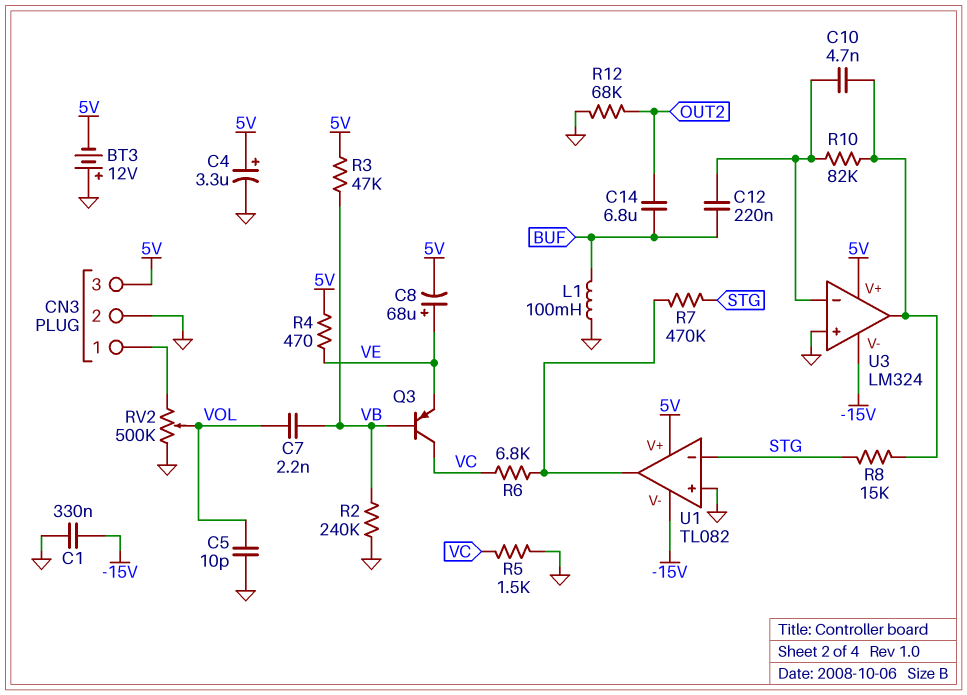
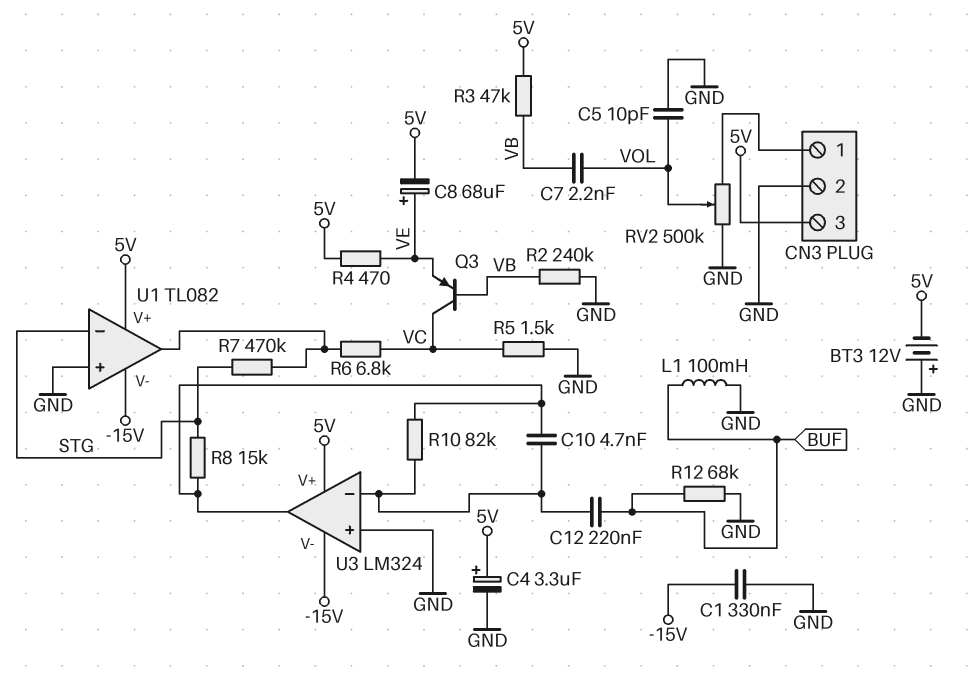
C14: 6.8uF (BUF, OUT2) -> none
R12: 68k (GND, OUT2) -> 68k (BUF, GND)

